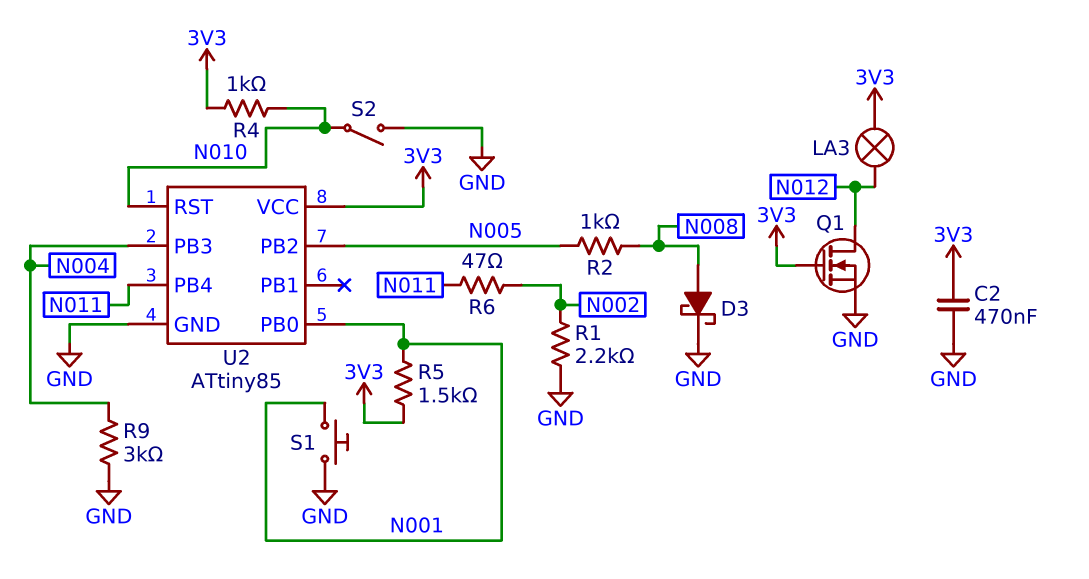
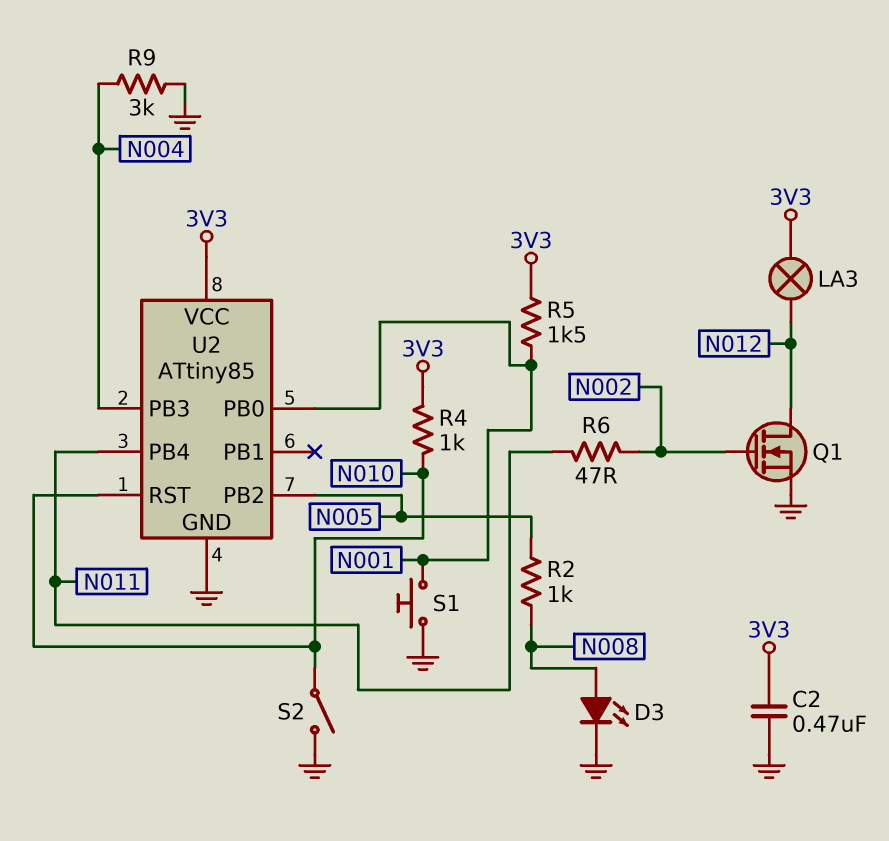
D3: schottky (A N008, K GND) -> LED (A N008, K GND)
Q1: NMOS (G 3V3, D N012, S GND) -> NMOS (G N002, D N012, S GND)
R1: 2.2k (GND, N002) -> none

